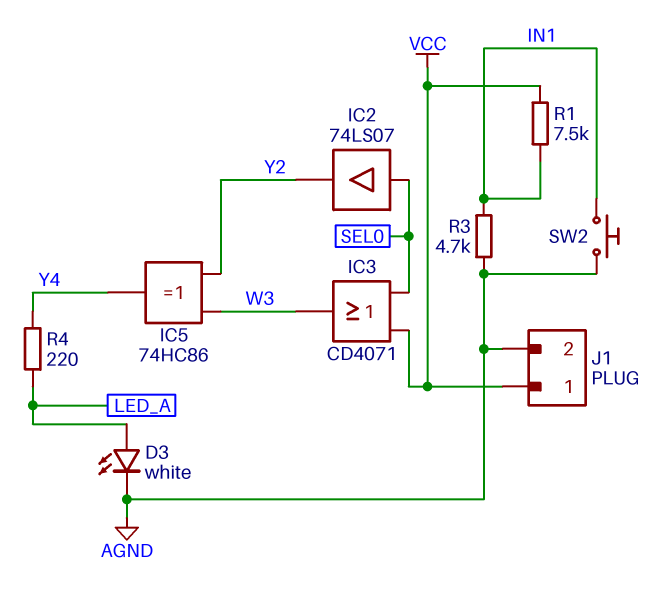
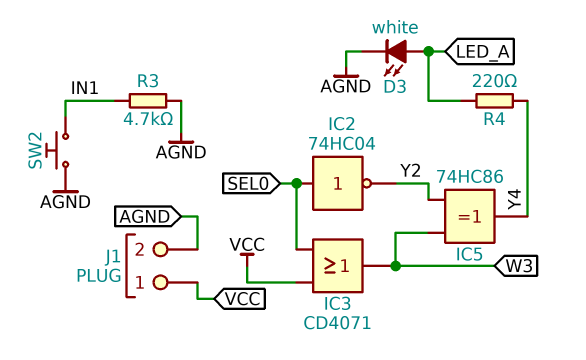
IC2: buffer 74LS07 (in SEL0, out Y2) -> NOT 74HC04 (in SEL0, out Y2)
R1: 7.5k (IN1, VCC) -> none

